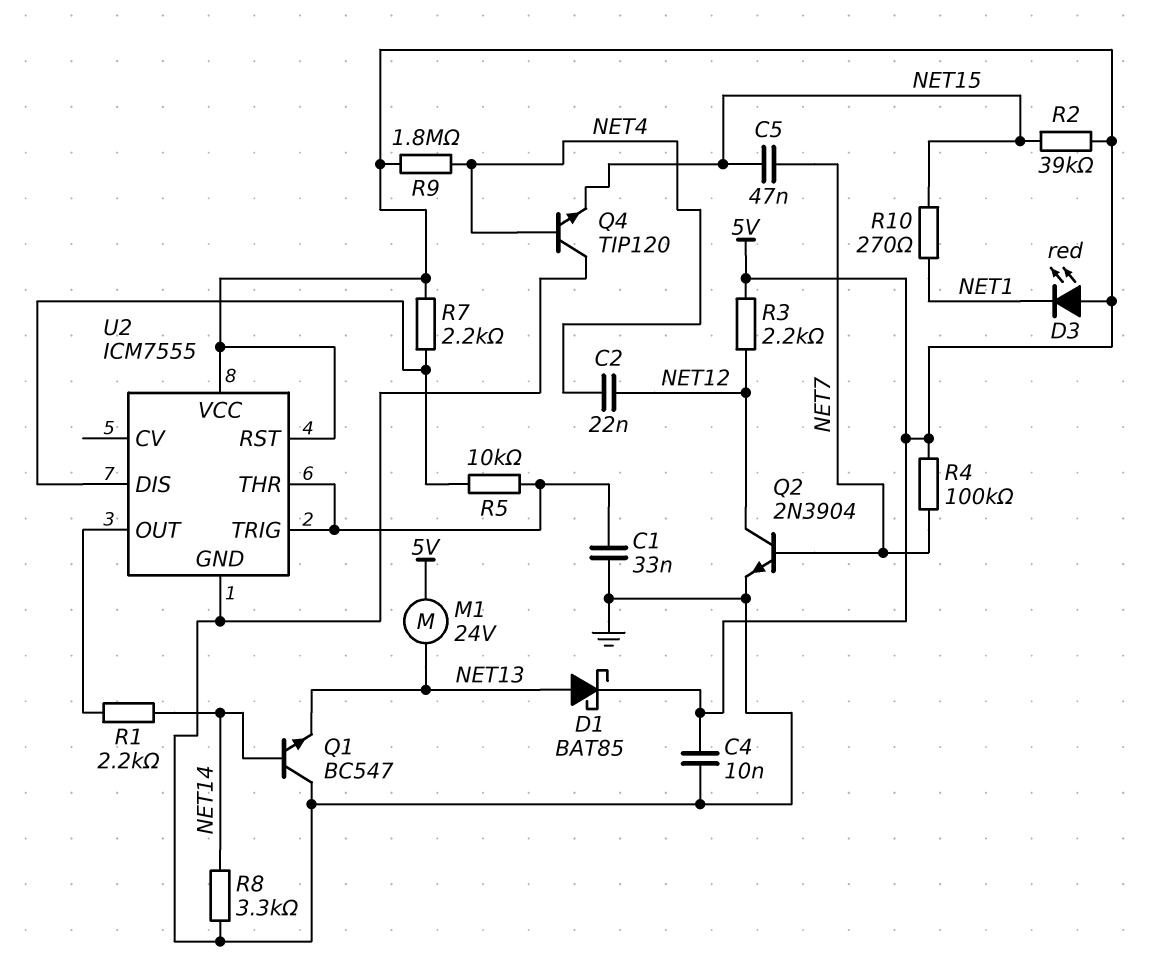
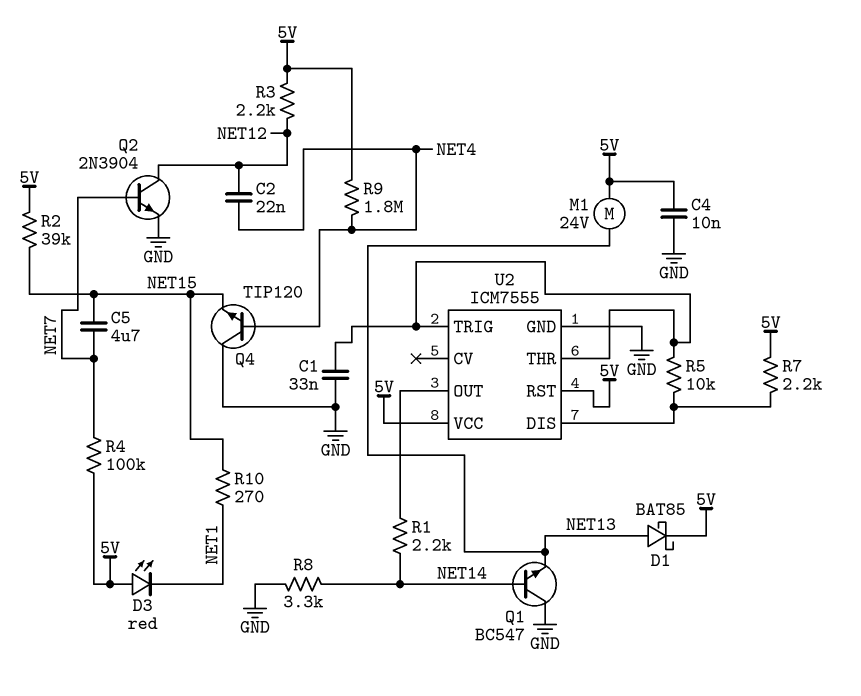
C5: 47nF (NET7, NET15) -> 4.7uF (NET7, NET15)

